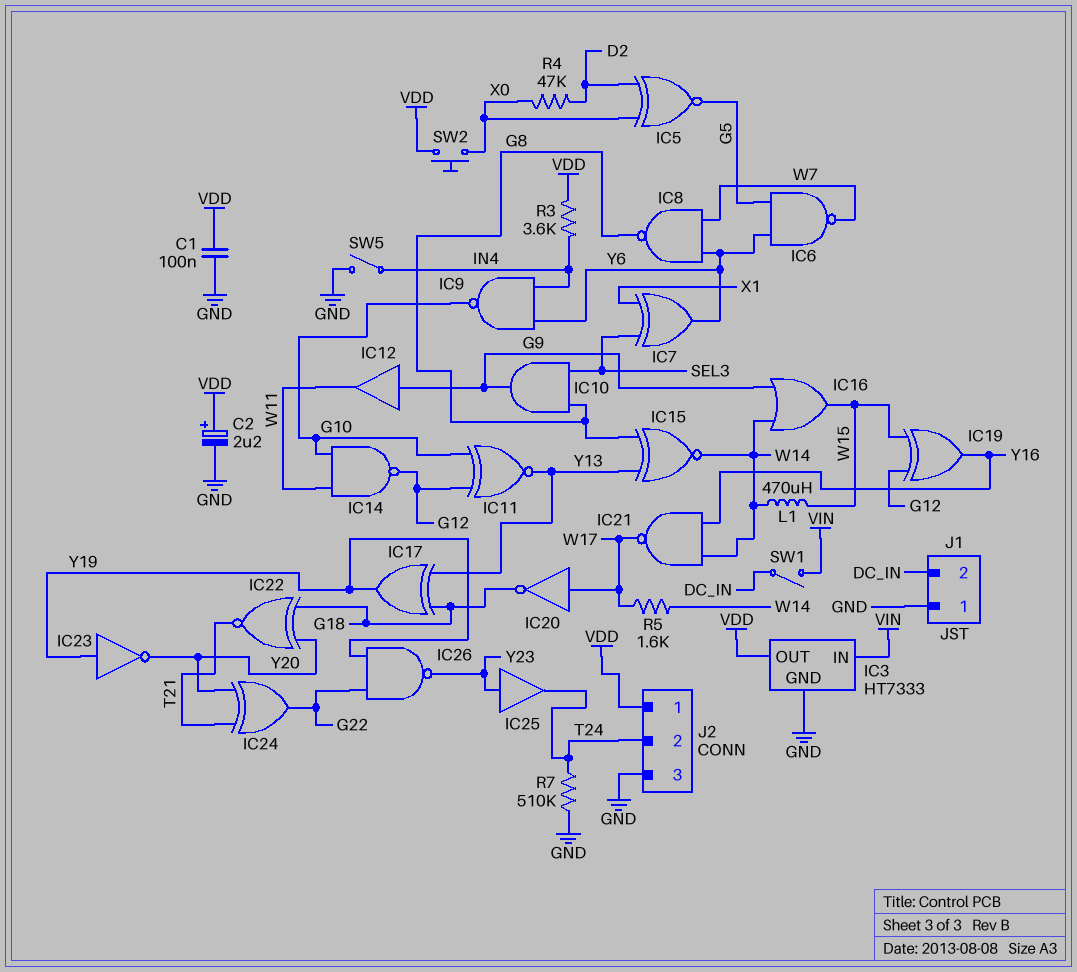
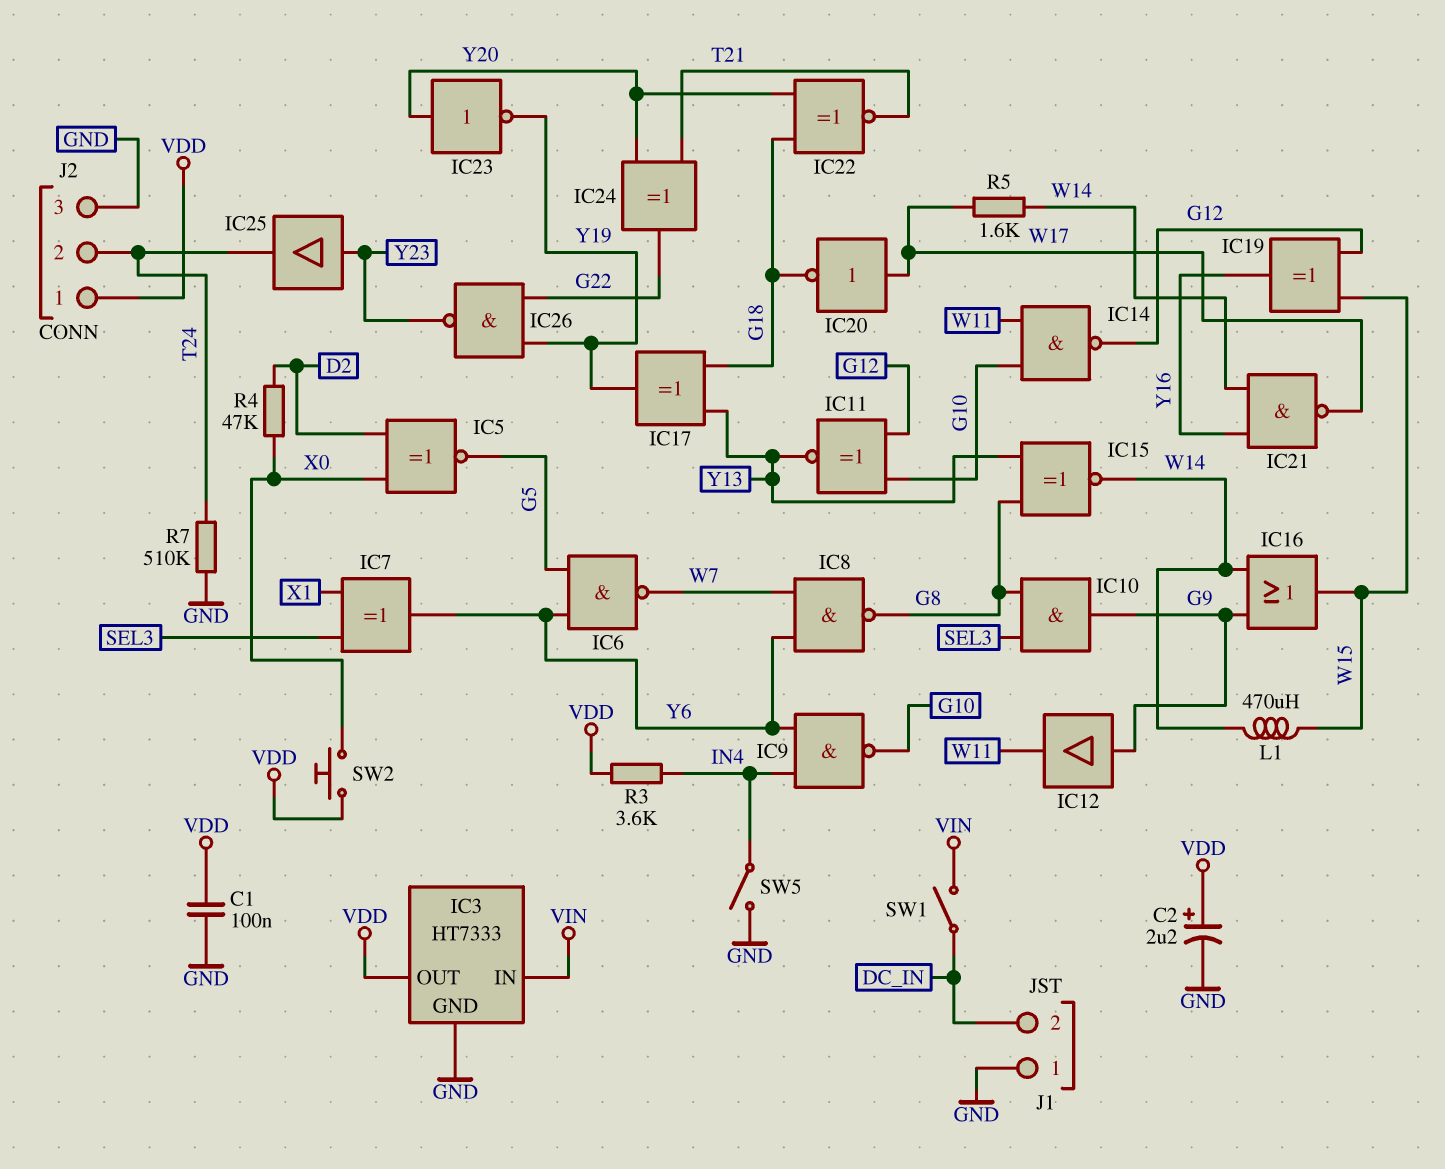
IC23: NOT (in Y19, out Y20) -> NOT (in Y20, out Y19)

